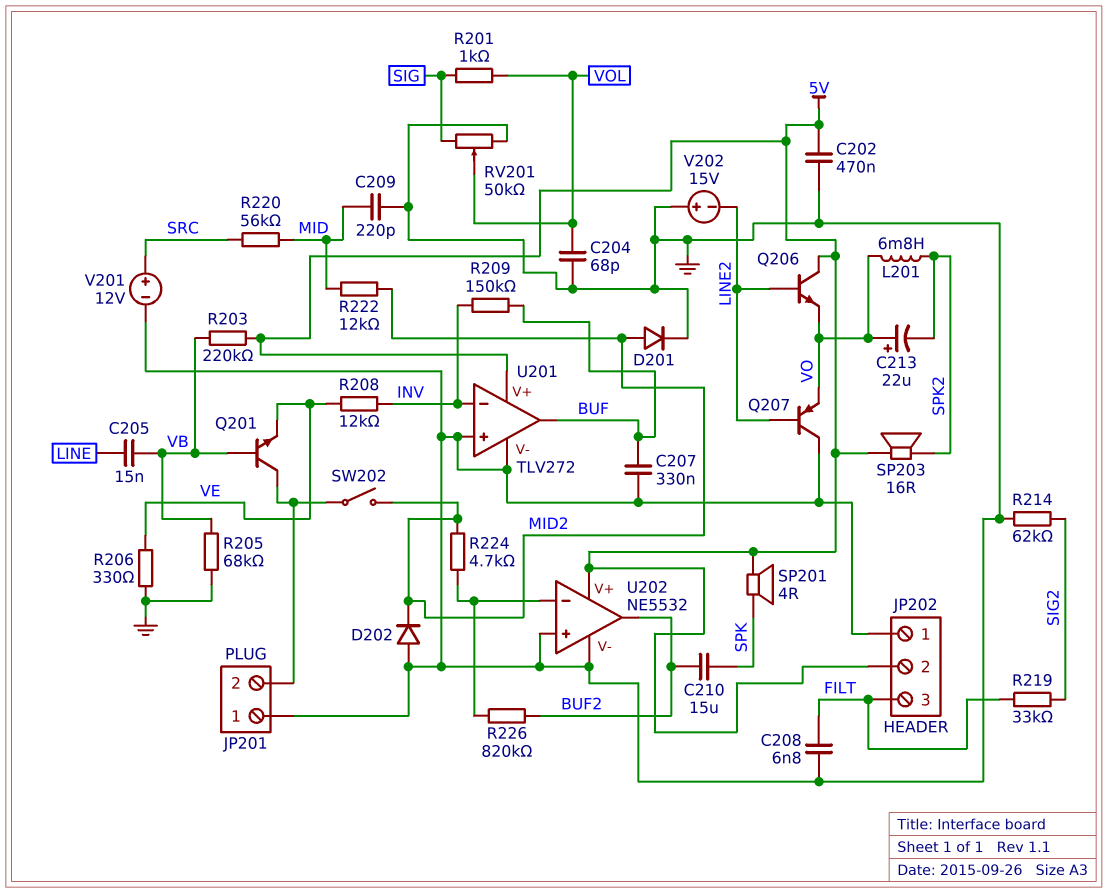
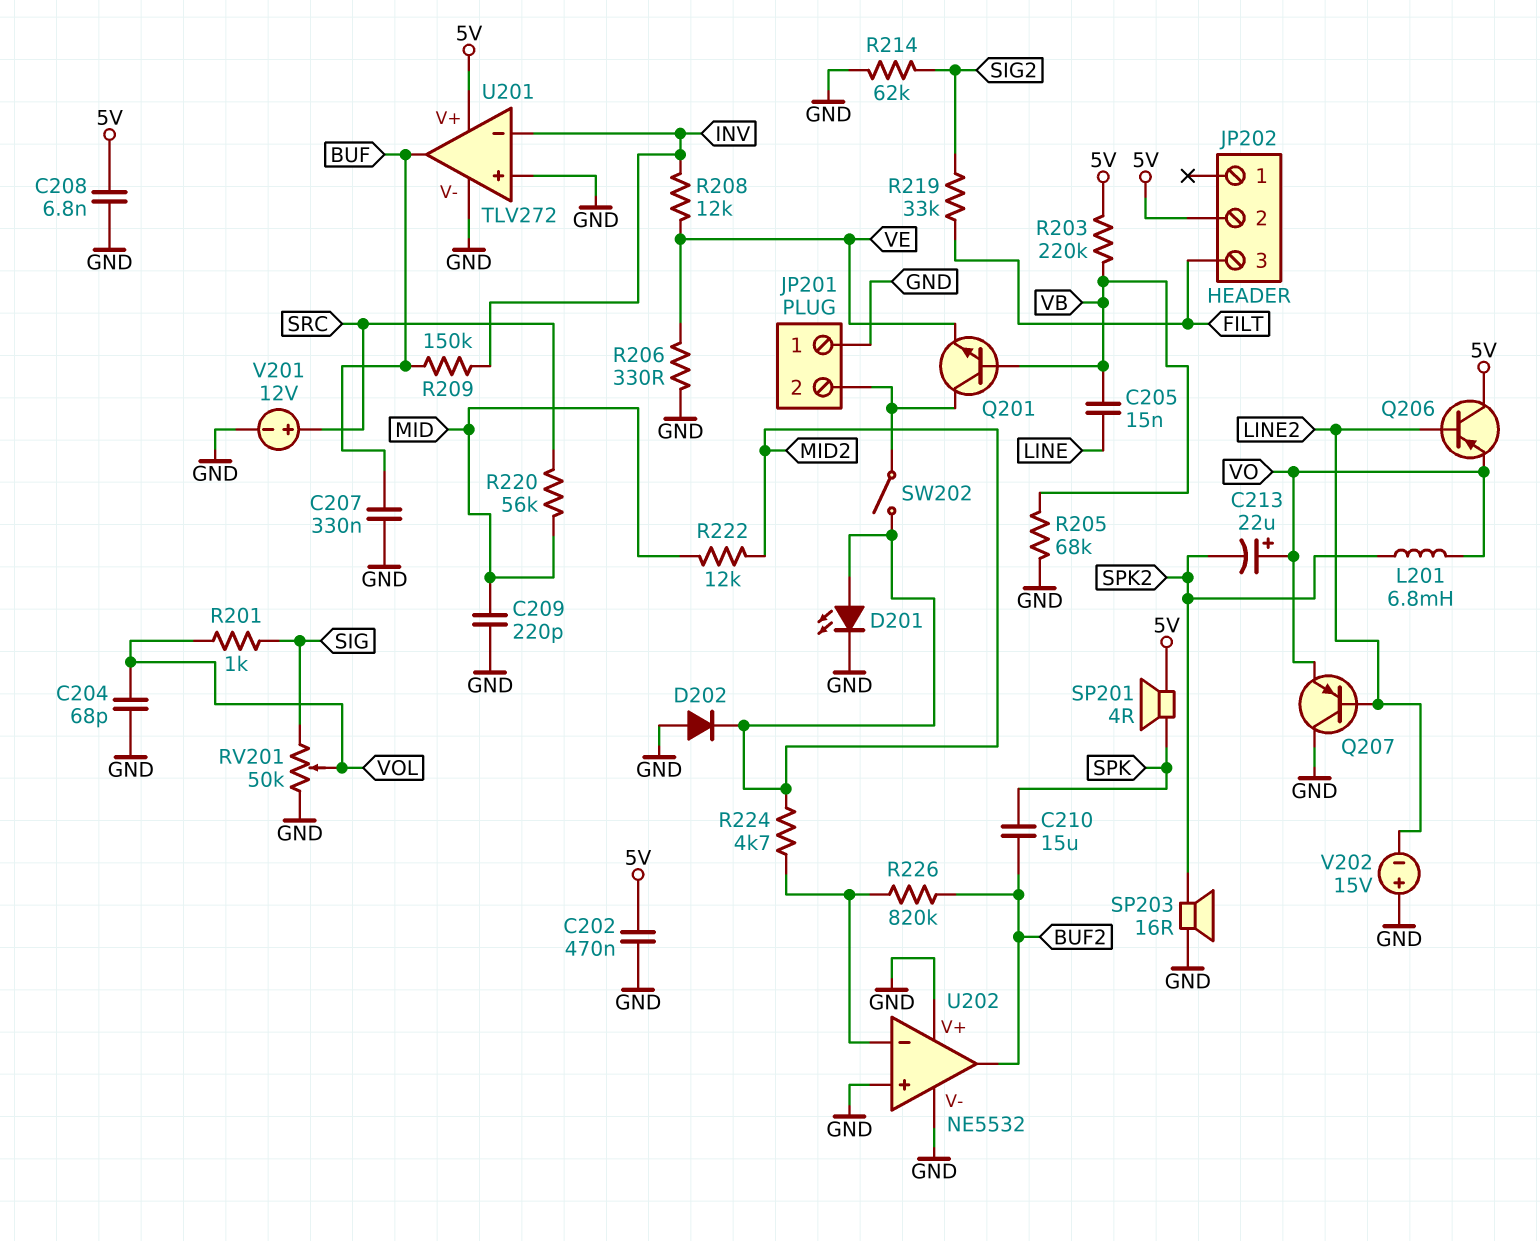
C208: 6.8nF (FILT, GND) -> 6.8nF (5V, GND)
D201: diode (A MID2, K GND) -> LED (A MID2, K GND)
JP202 pin 1: GND -> none
Q206: NPN (B LINE2, C 5V, E VO) -> PNP (B LINE2, C 5V, E VO)
SP203: speaker 16R (5V, SPK2) -> speaker 16R (GND, SPK2)
U202 pin V+: 5V -> GND

